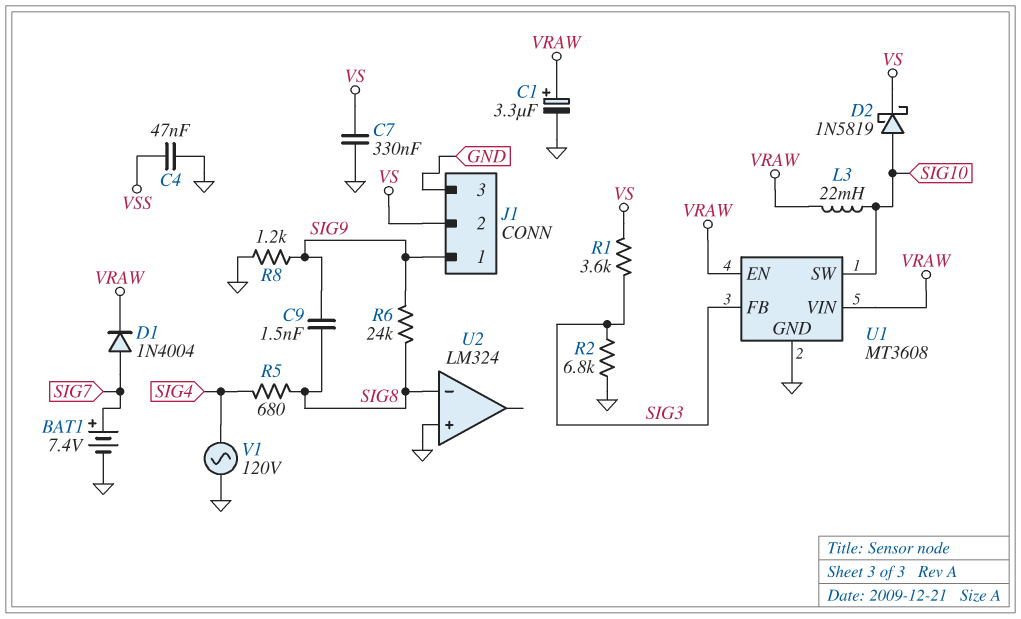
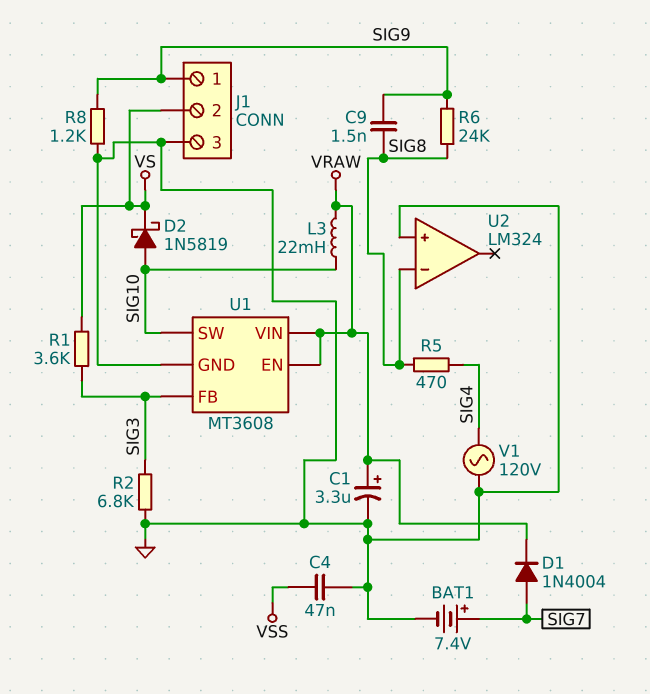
C7: 330nF (GND, VS) -> none
R5: 680 (SIG4, SIG8) -> 470 (SIG4, SIG8)

